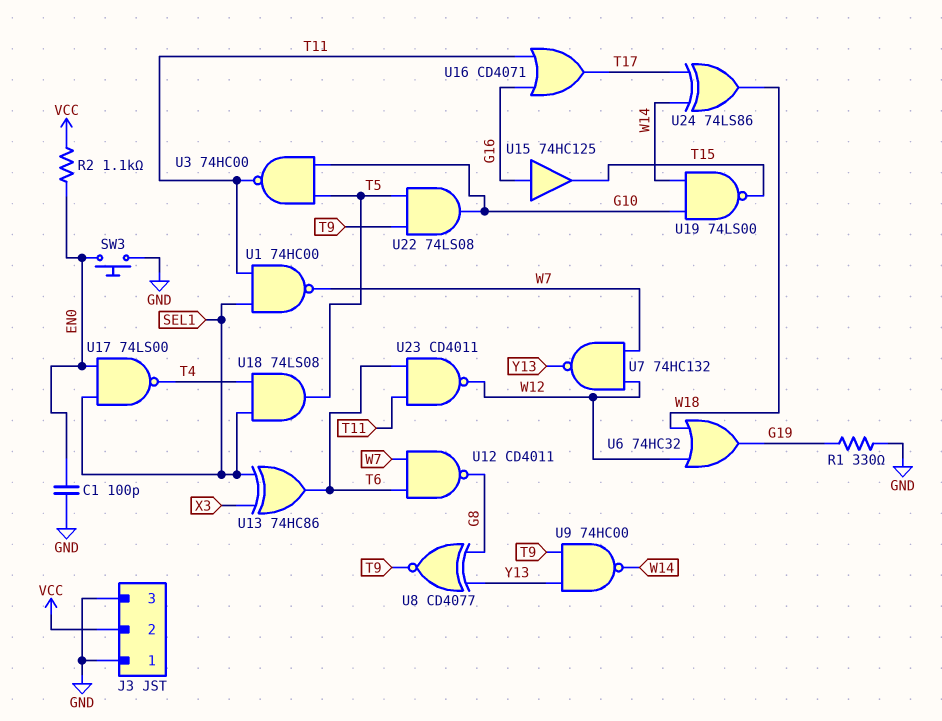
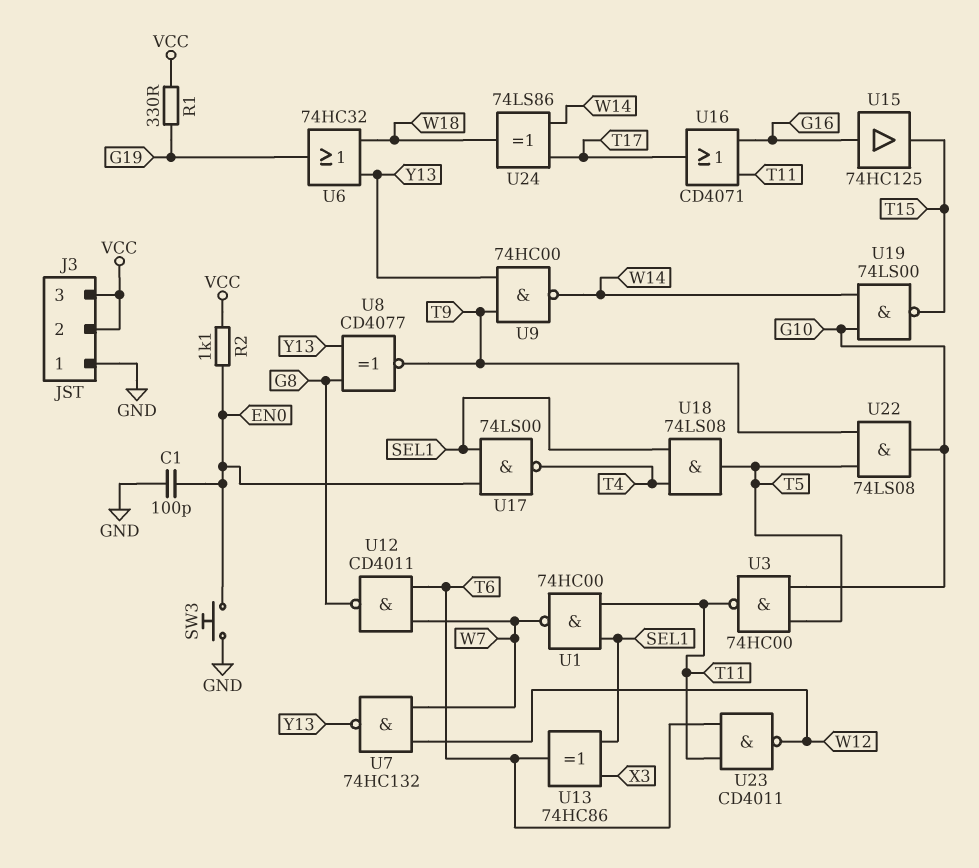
J3 pin 3: GND -> VCC
R1: 330 (G19, GND) -> 330 (G19, VCC)
U6: OR 74HC32 (in W12, in W18, out G19) -> OR 74HC32 (in W18, in Y13, out G19)

